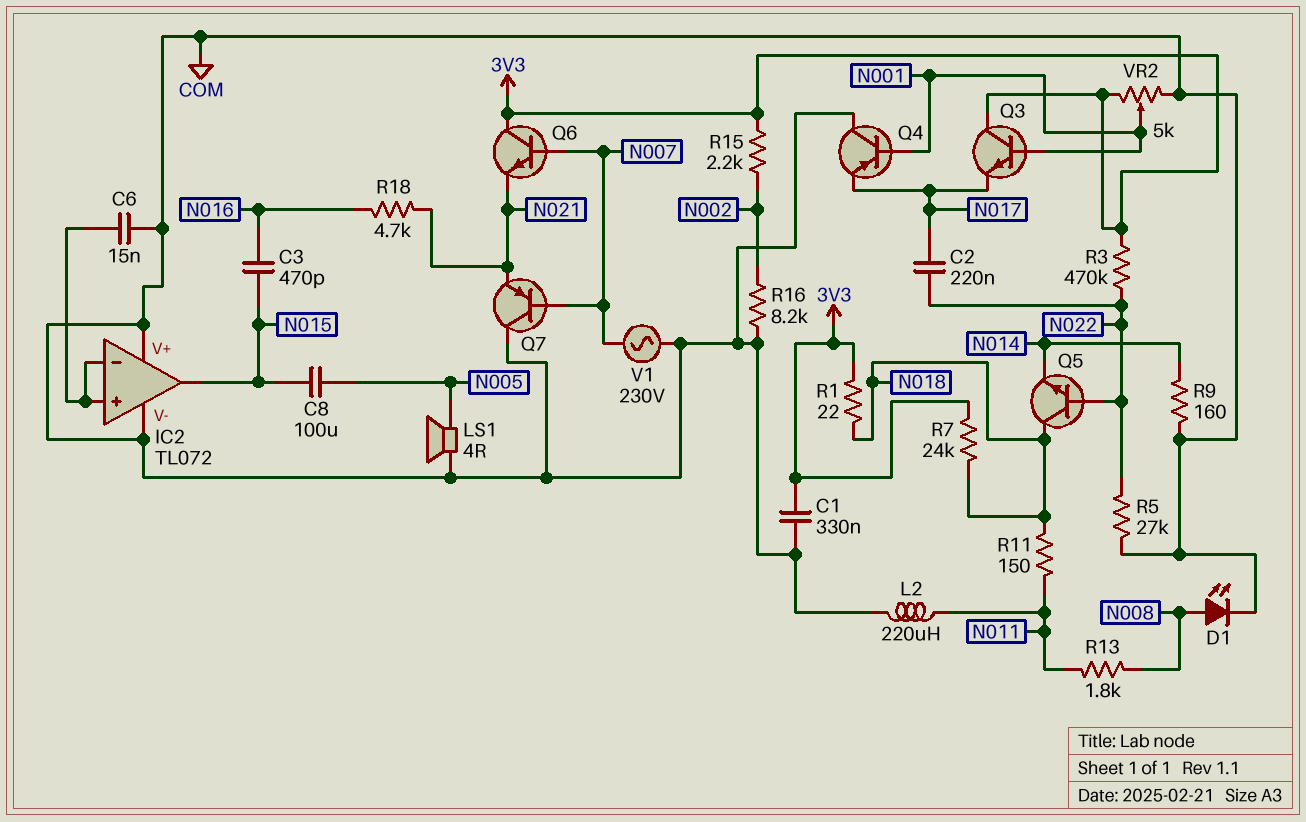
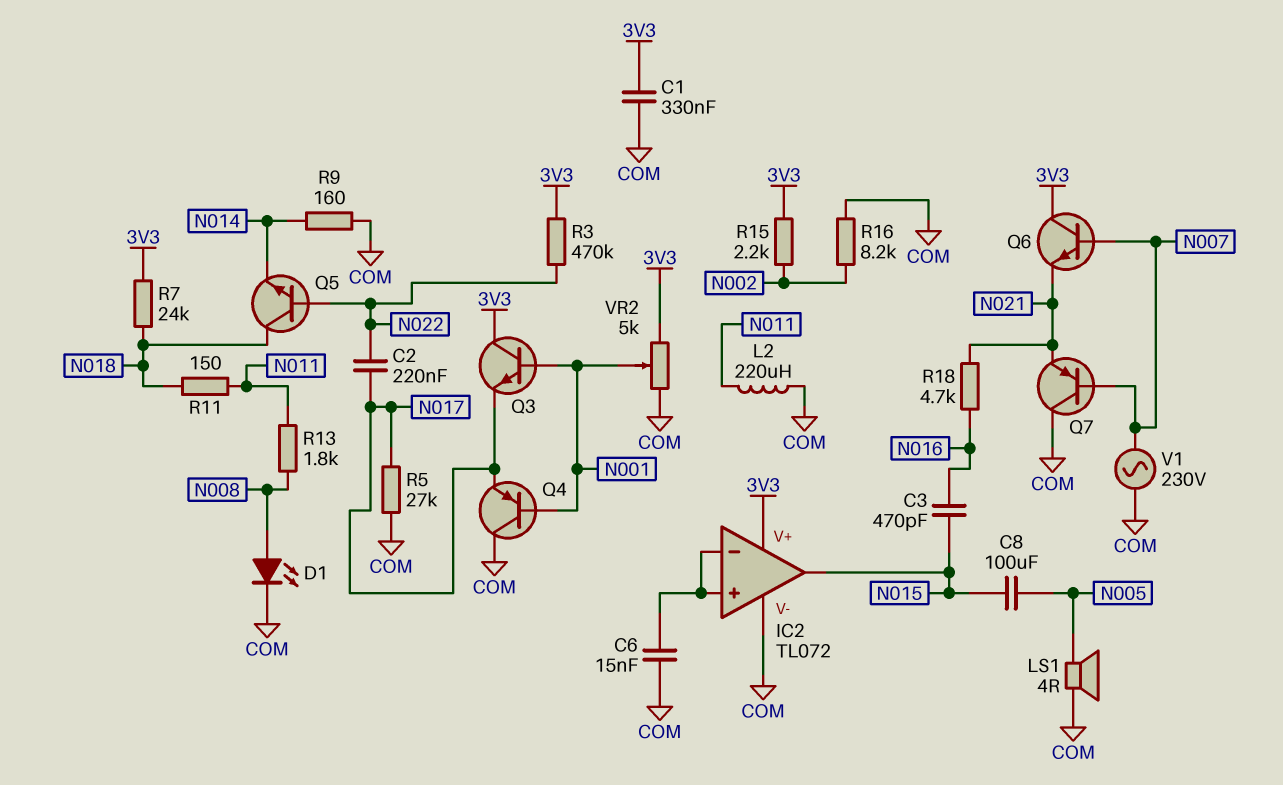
IC2 pin V+: COM -> 3V3
R1: 22 (3V3, N018) -> none
R5: 27k (COM, N022) -> 27k (COM, N017)

